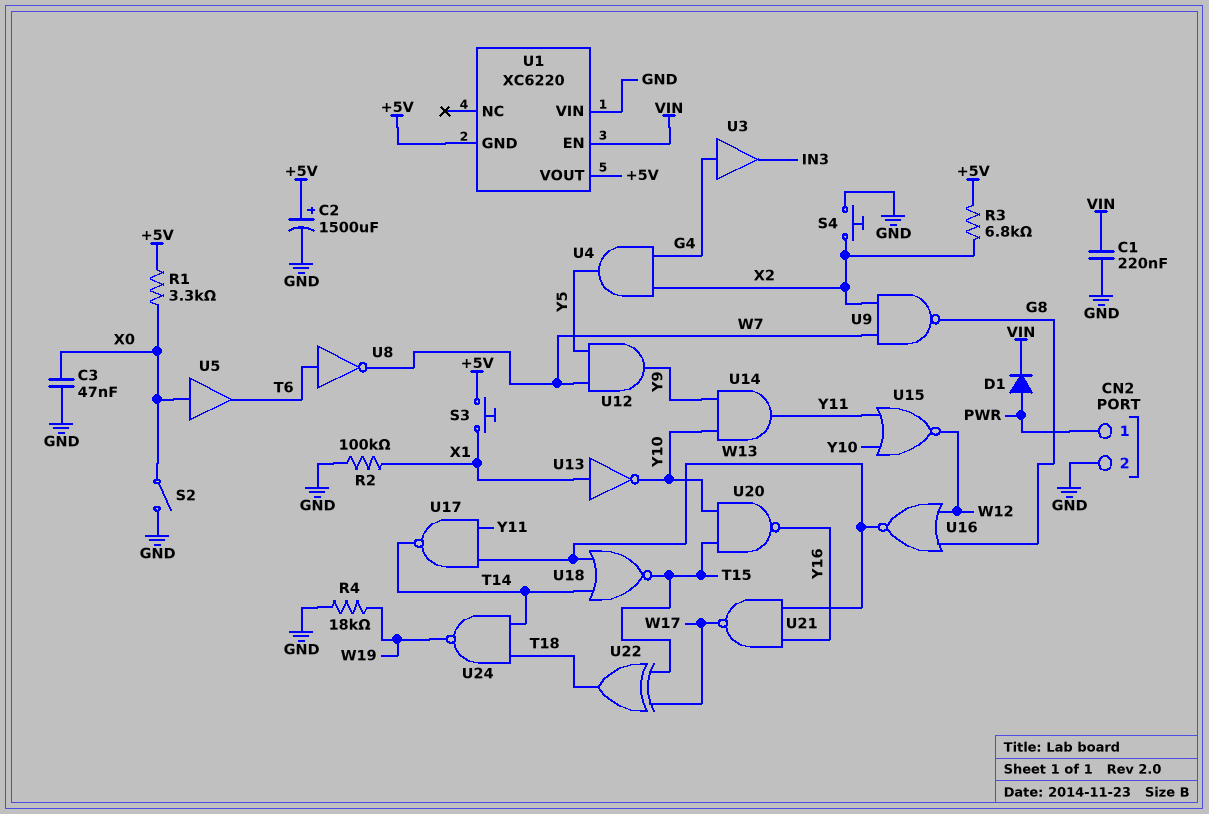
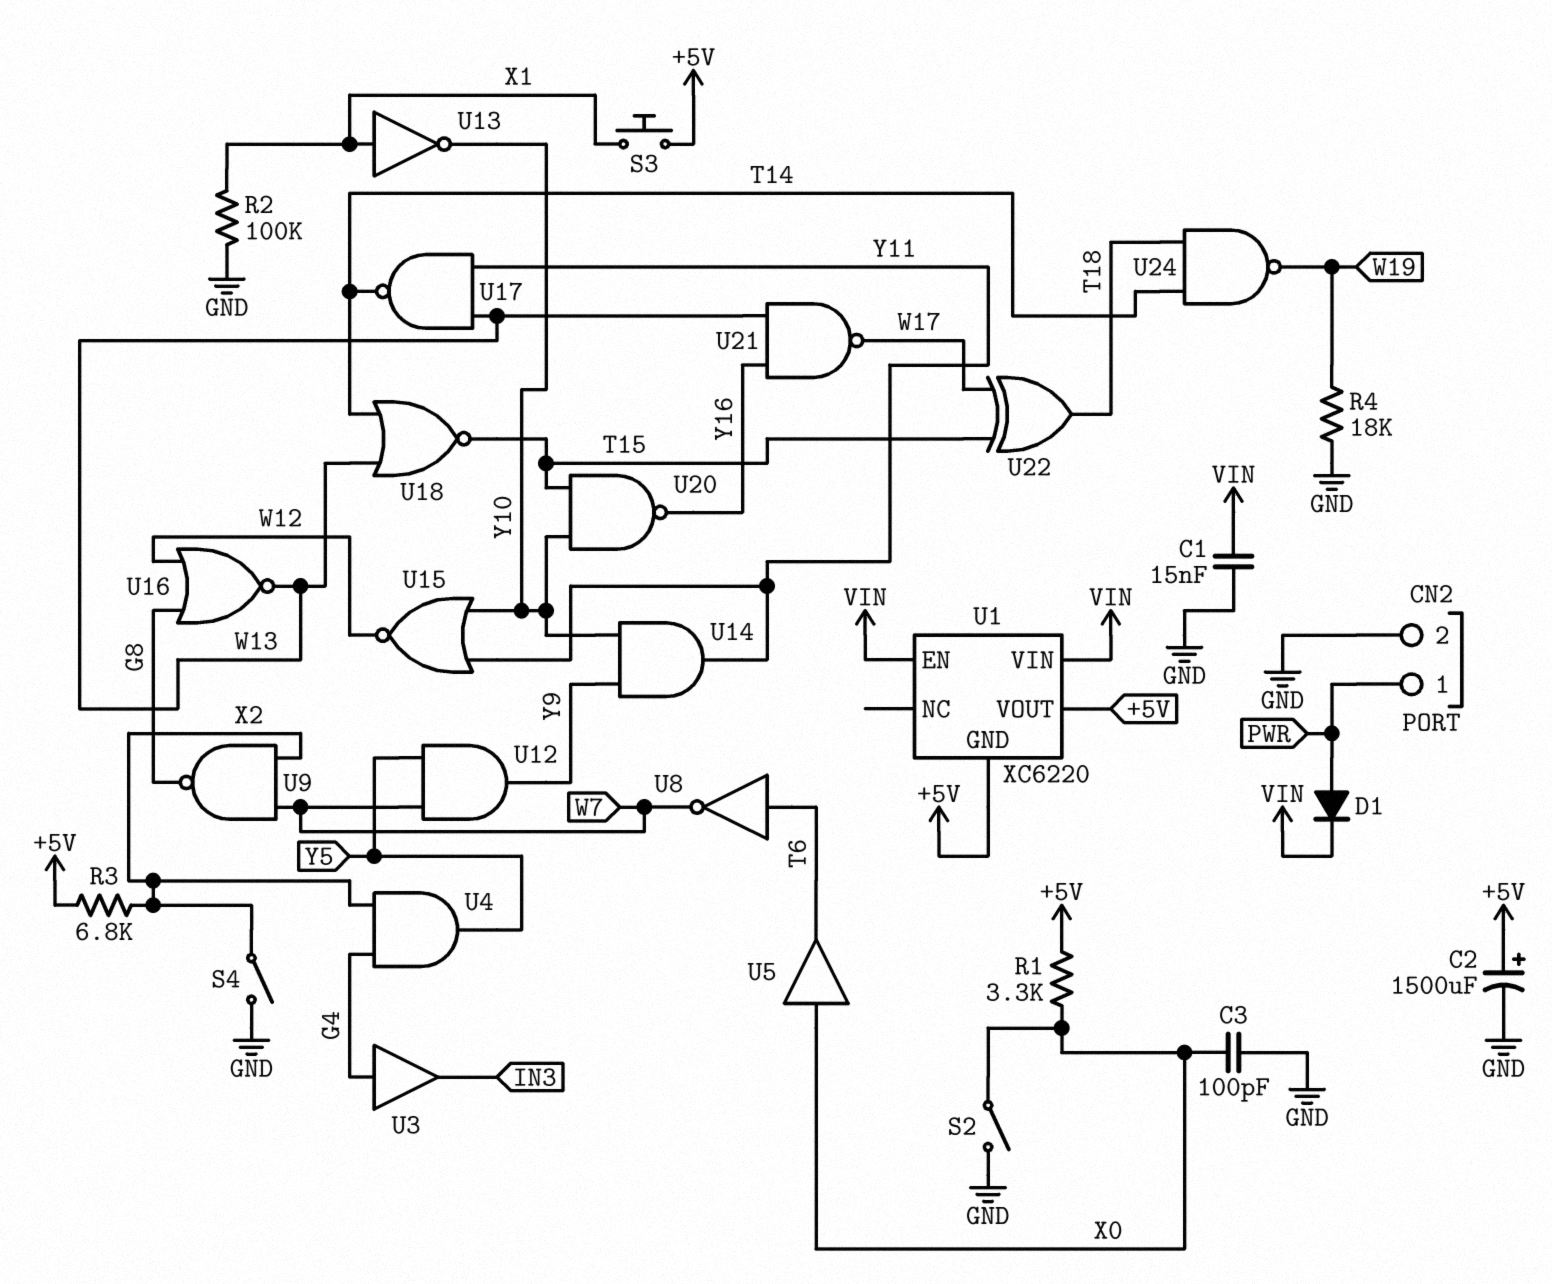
C1: 220nF (GND, VIN) -> 15nF (GND, VIN)
C3: 47nF (GND, X0) -> 100pF (GND, X0)
S4: button (GND, X2) -> switch (GND, X2)
U1 pin VIN: GND -> VIN

